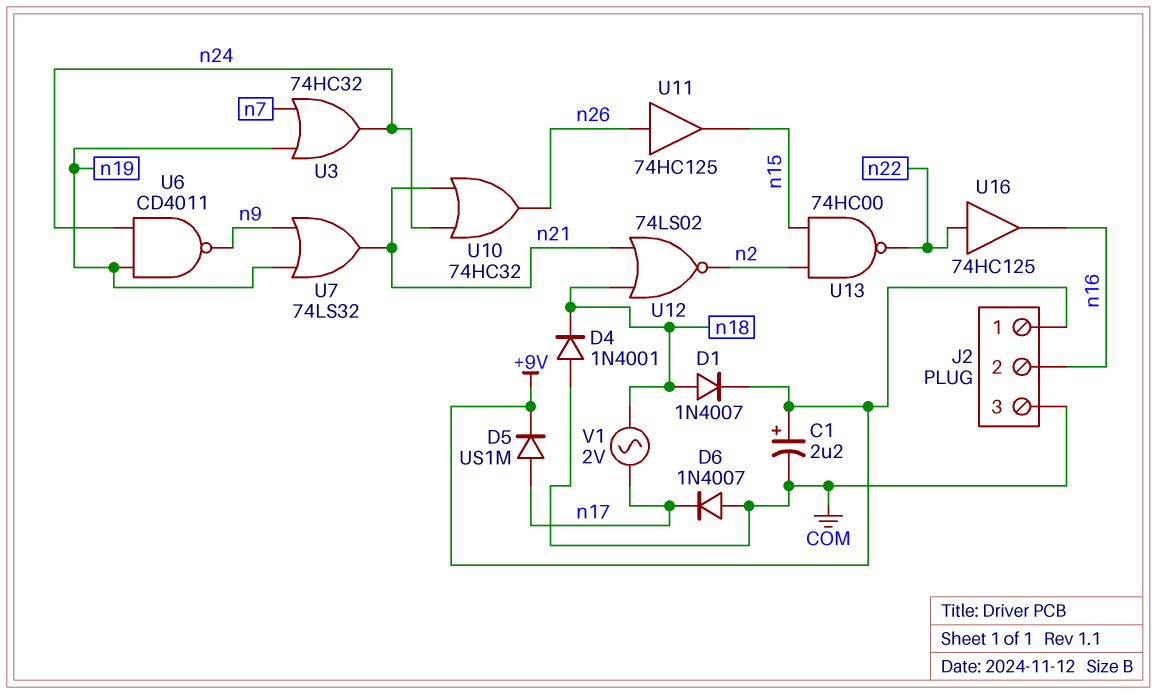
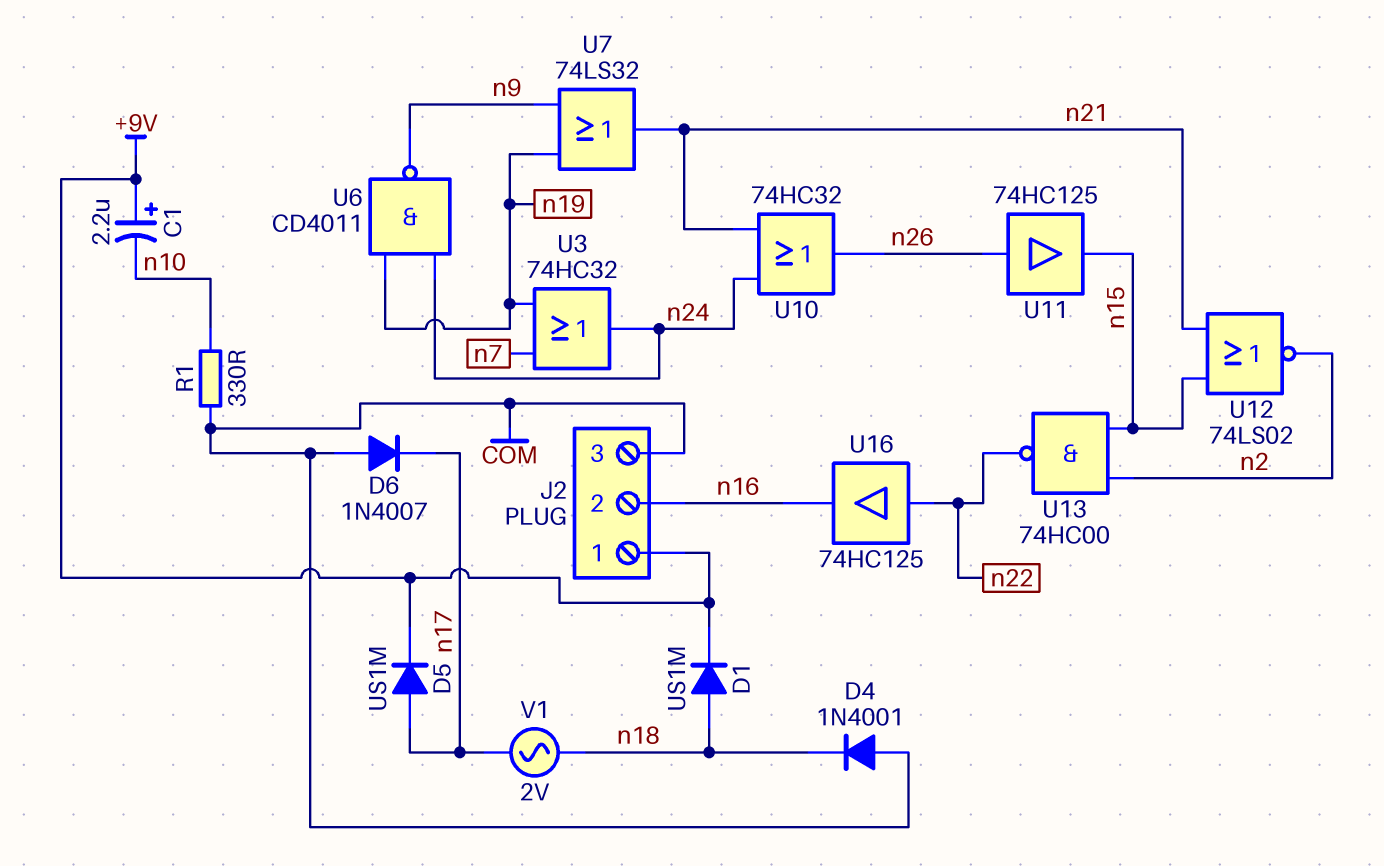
C1: 2.2uF (plus +9V, minus COM) -> 2.2uF (plus +9V, minus n10)
D1: diode 1N4007 (A n18, K +9V) -> diode US1M (A n18, K +9V)
R1: none -> 330 (COM, n10)
U12: NOR 74LS02 (in n18, in n21, out n2) -> NOR 74LS02 (in n15, in n21, out n2)

